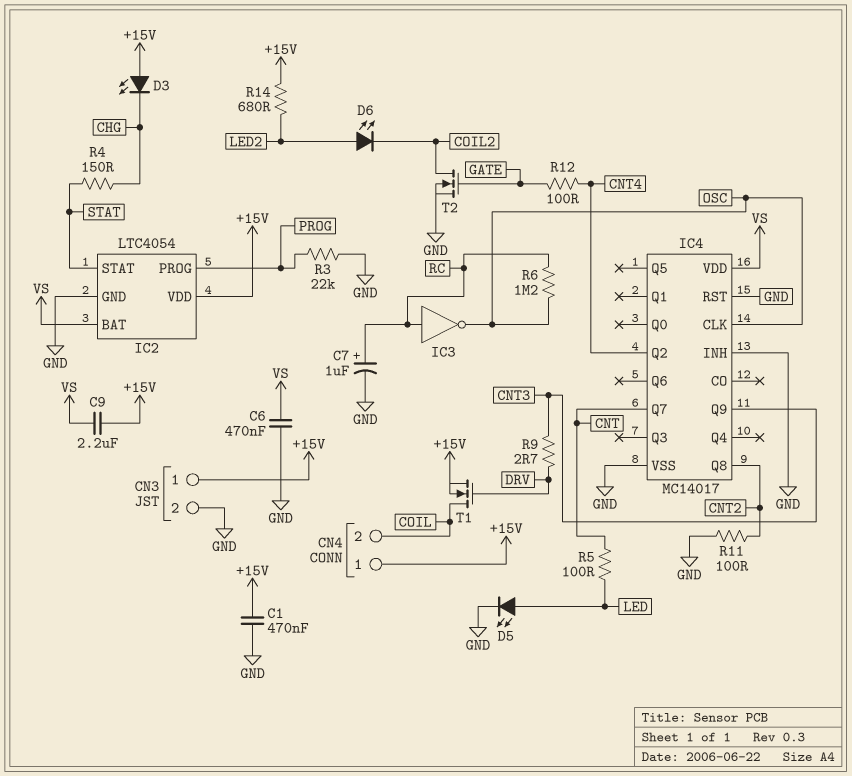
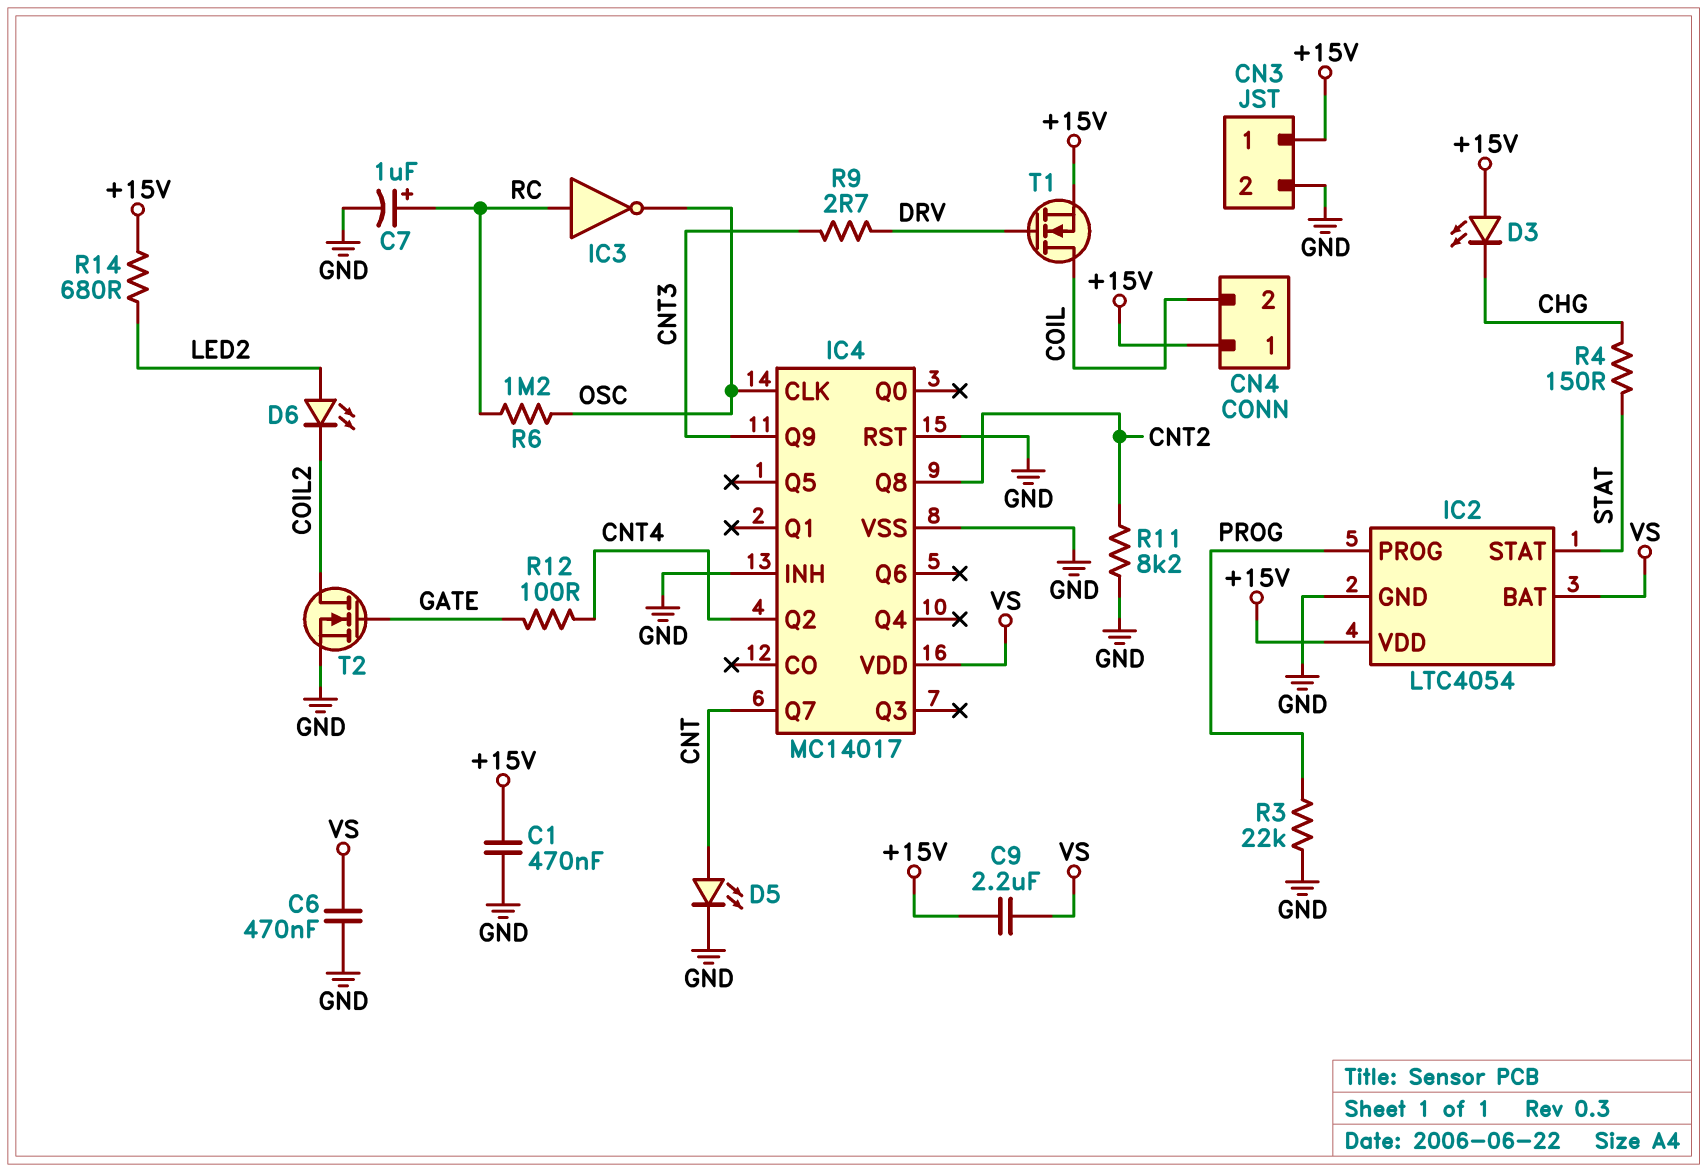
D5: LED (A LED, K GND) -> LED (A CNT, K GND)
R5: 100 (CNT, LED) -> none
R11: 100 (CNT2, GND) -> 8.2k (CNT2, GND)

